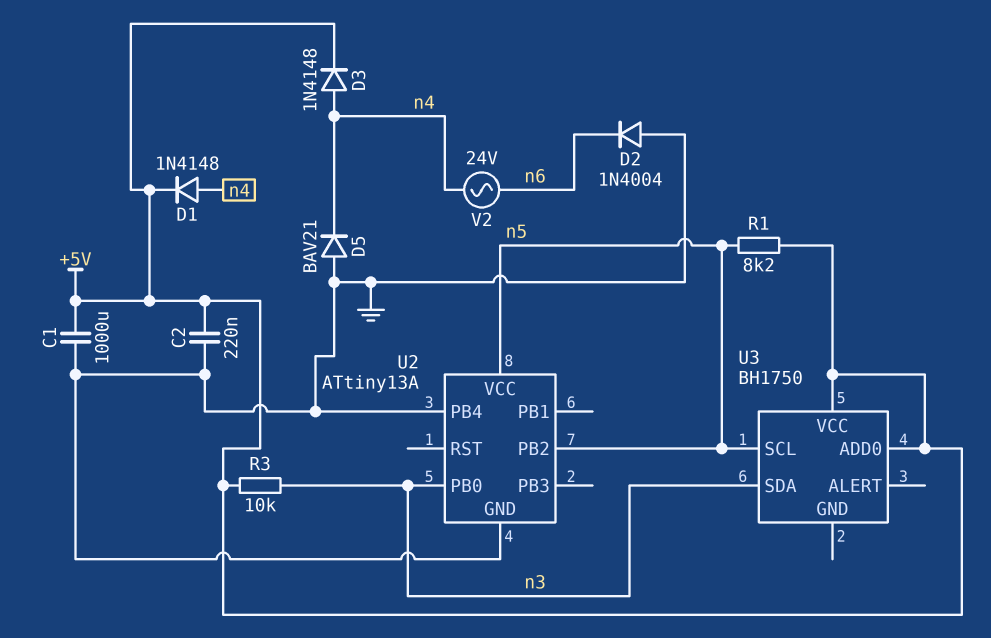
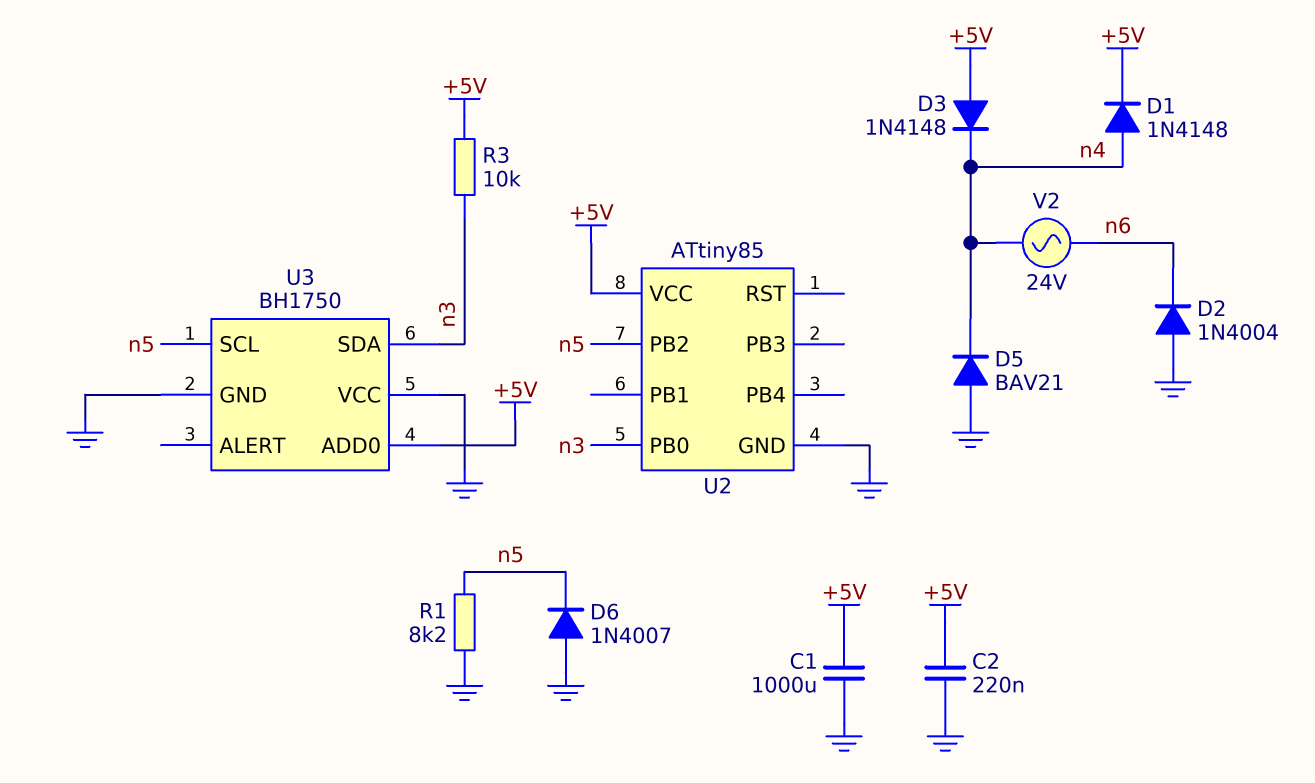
D3: diode 1N4148 (A n4, K +5V) -> diode 1N4148 (A +5V, K n4)
D6: none -> diode 1N4007 (A GND, K n5)
R1: 8.2k (+5V, n5) -> 8.2k (GND, n5)
U2: ATtiny13A -> ATtiny85
U2 pin PB4: GND -> none
U2 pin VCC: n5 -> +5V
U3 pin GND: none -> GND
U3 pin VCC: +5V -> GND

